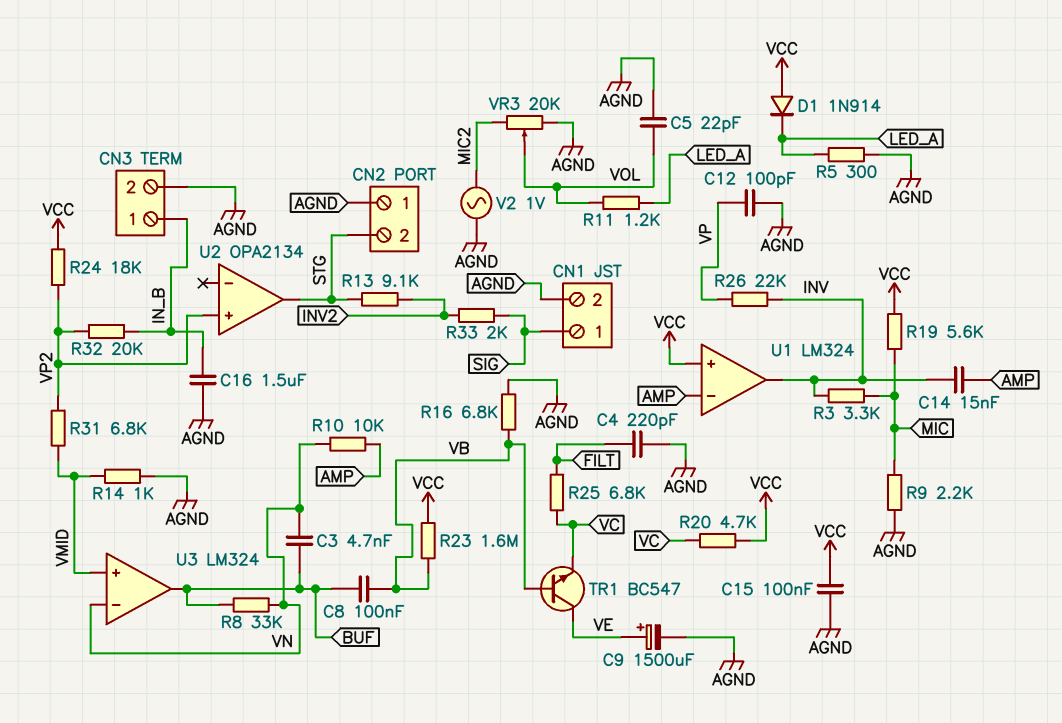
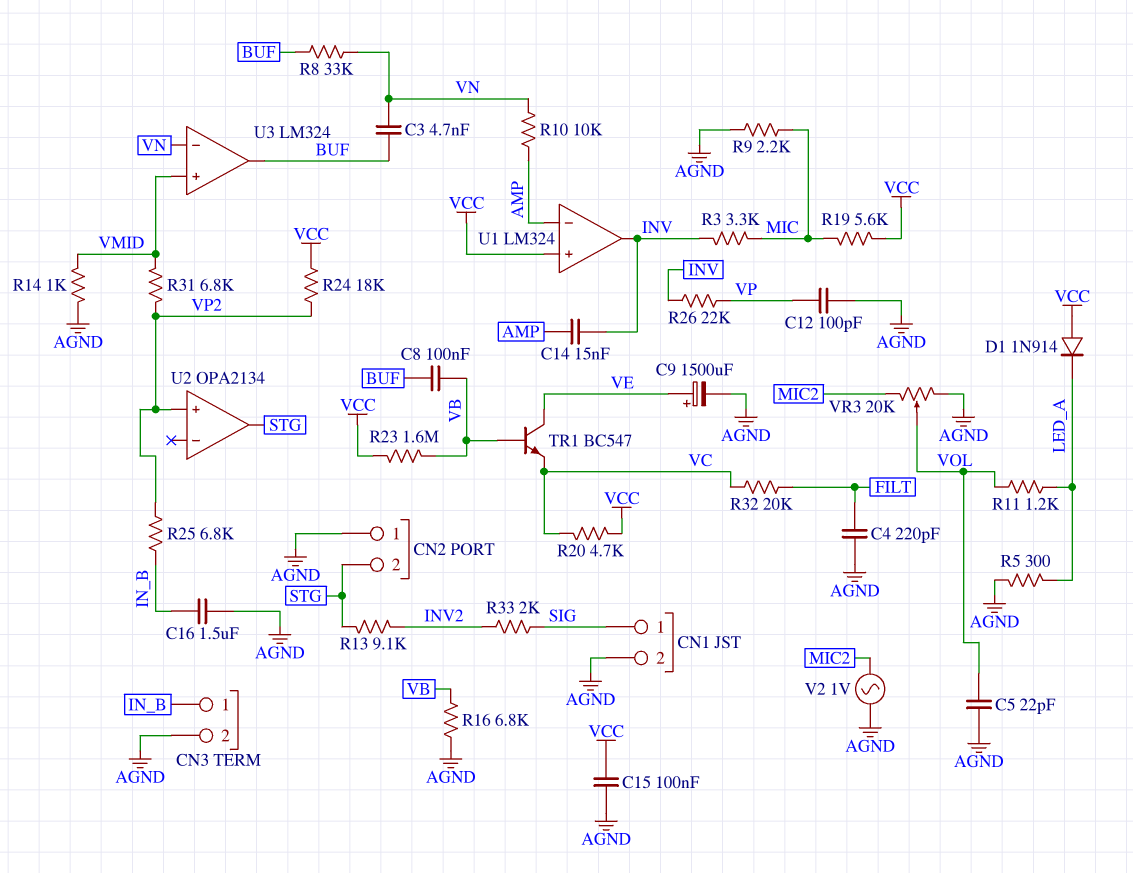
R25: 6.8k (FILT, VC) -> 6.8k (IN_B, VP2)
R32: 20k (IN_B, VP2) -> 20k (FILT, VC)

